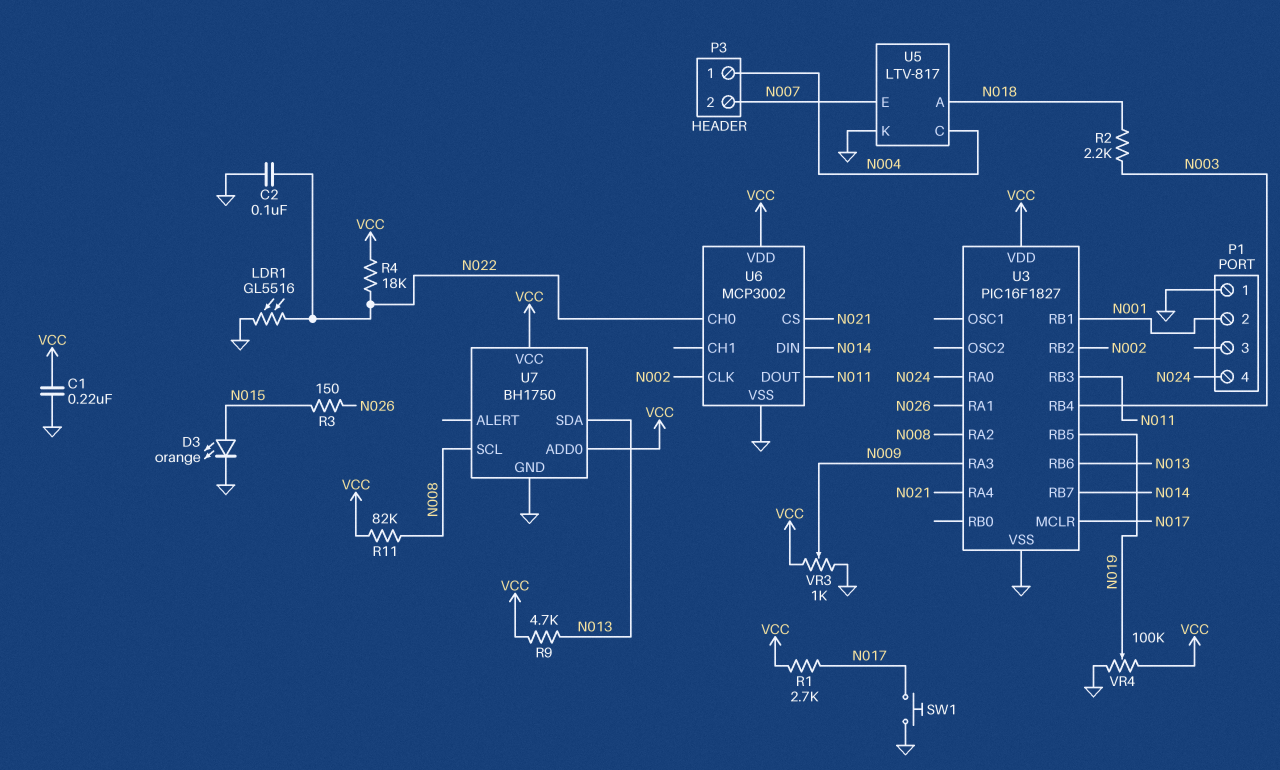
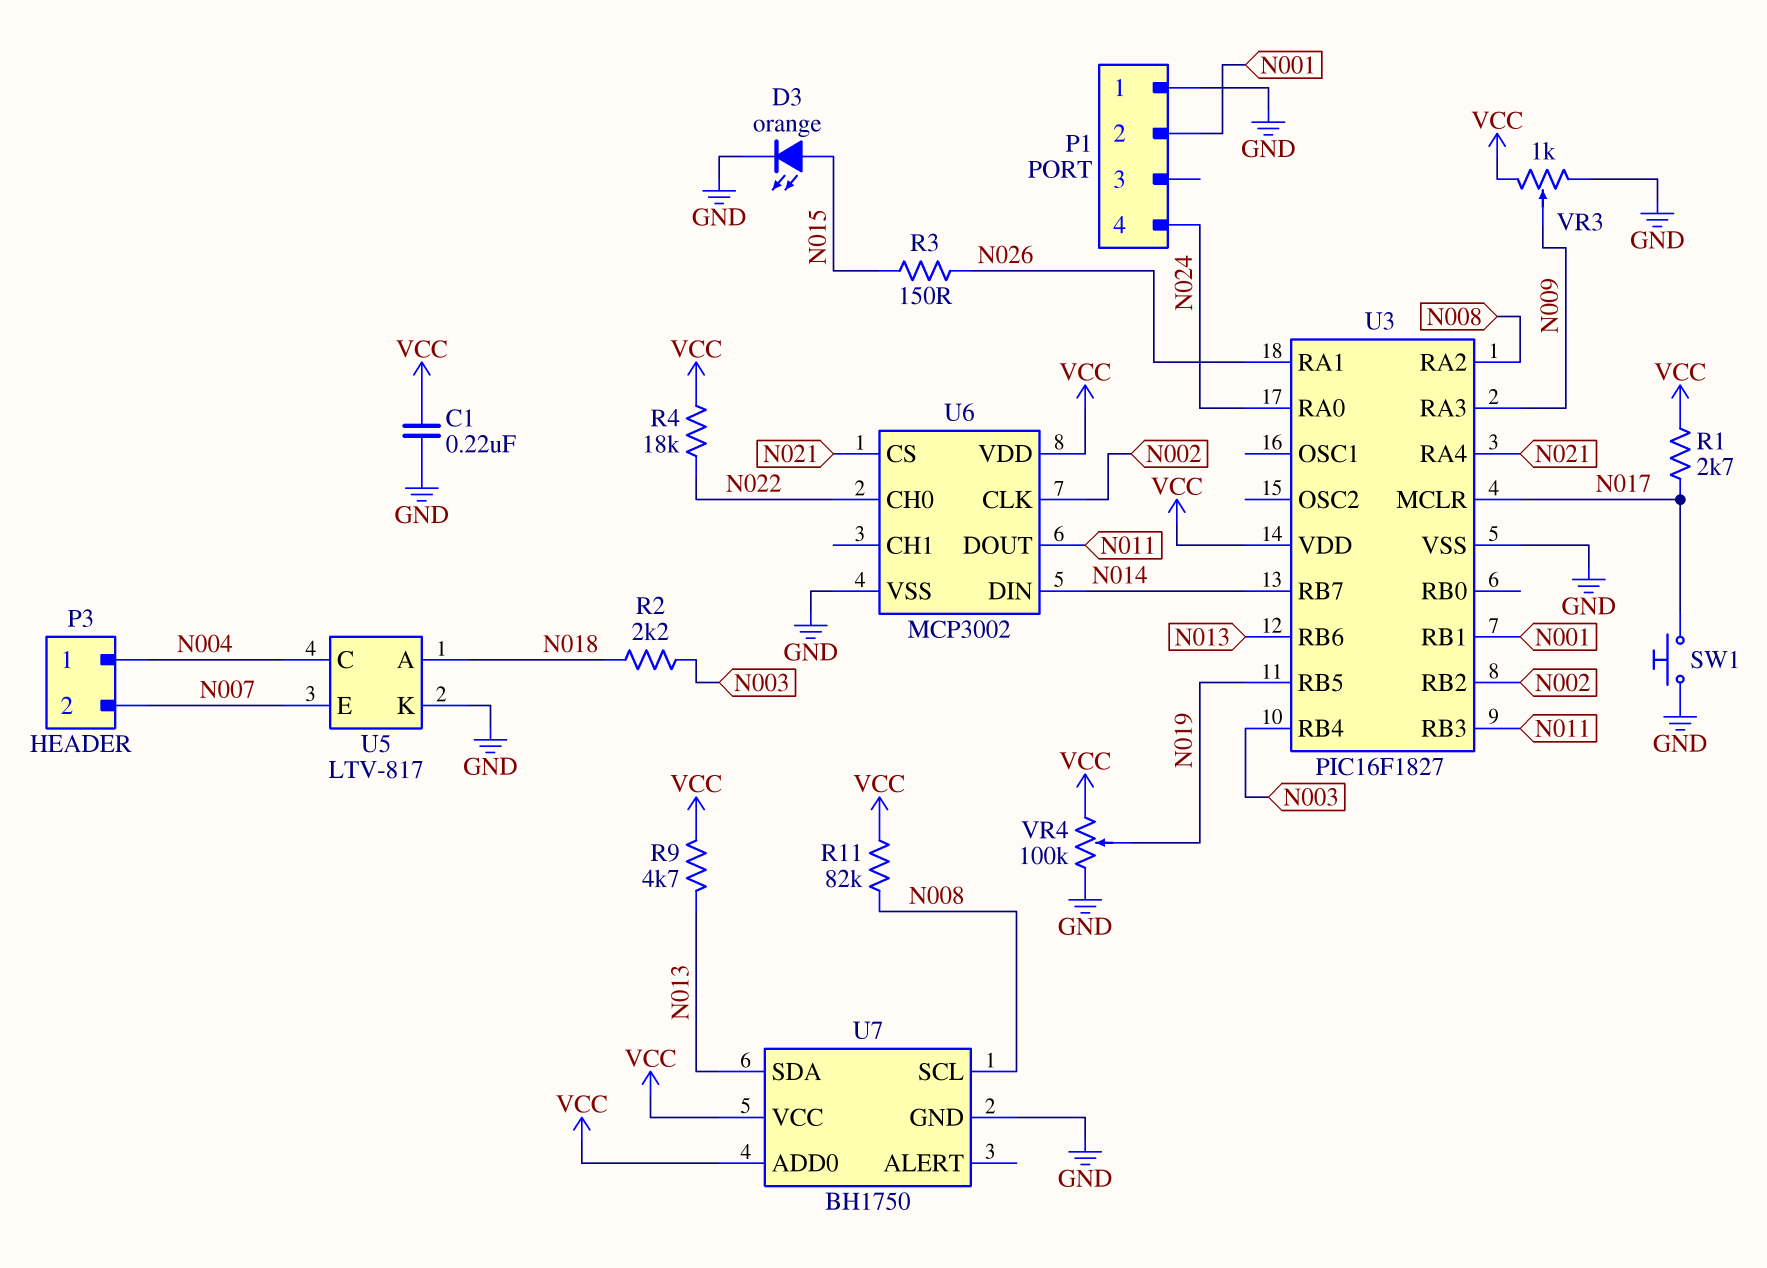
C2: 100nF (GND, N022) -> none
LDR1: GL5516 (GND, N022) -> none

